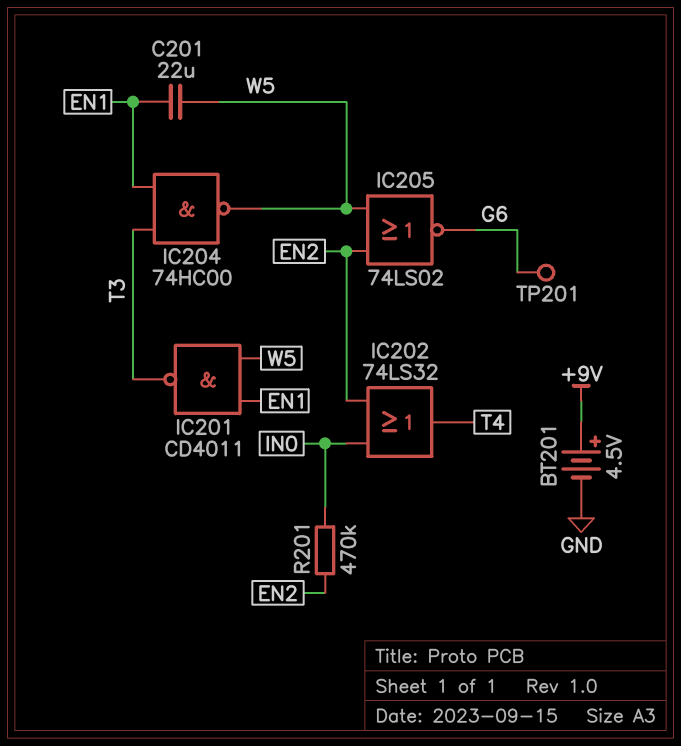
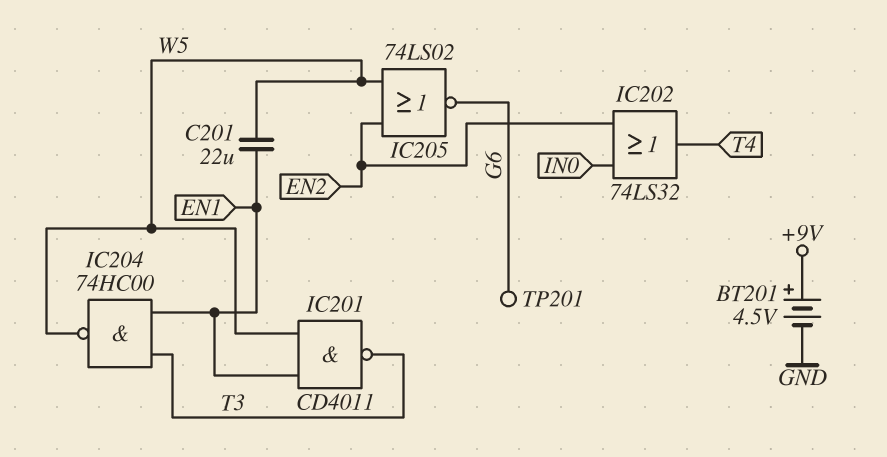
R201: 470k (EN2, IN0) -> none

